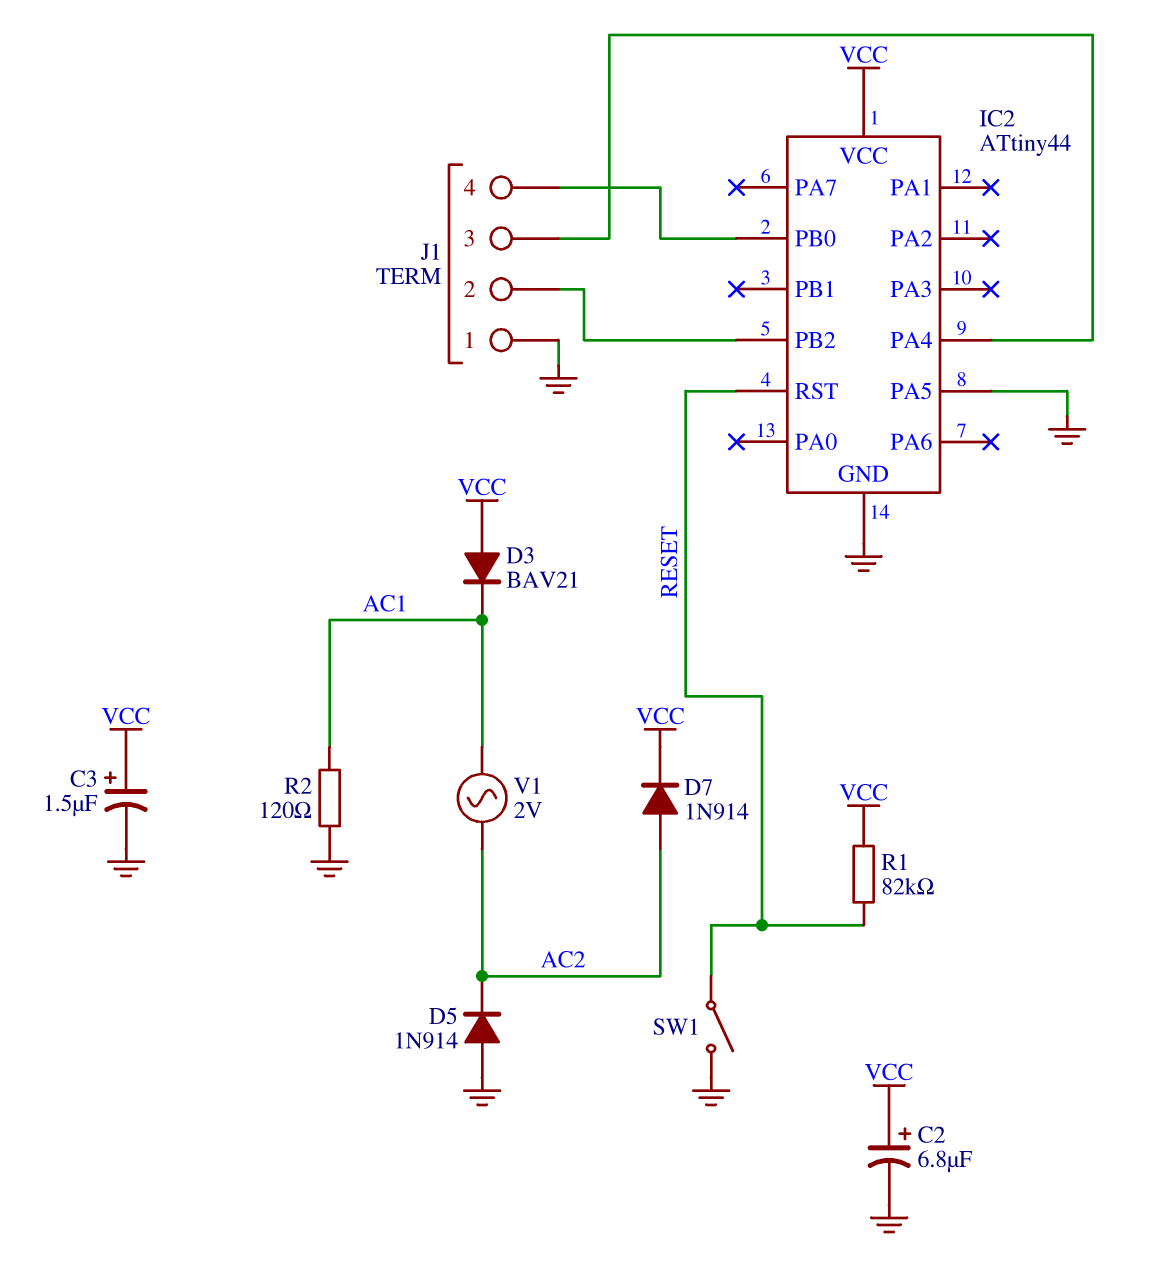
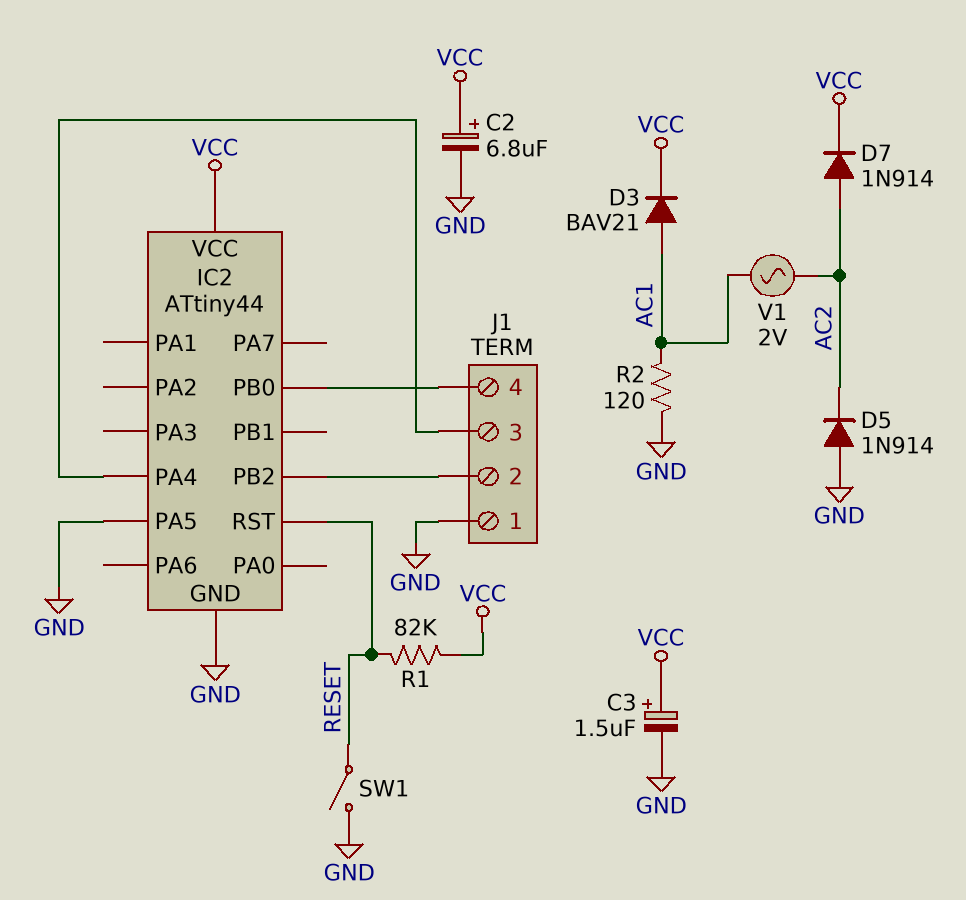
D3: diode BAV21 (A VCC, K AC1) -> diode BAV21 (A AC1, K VCC)

